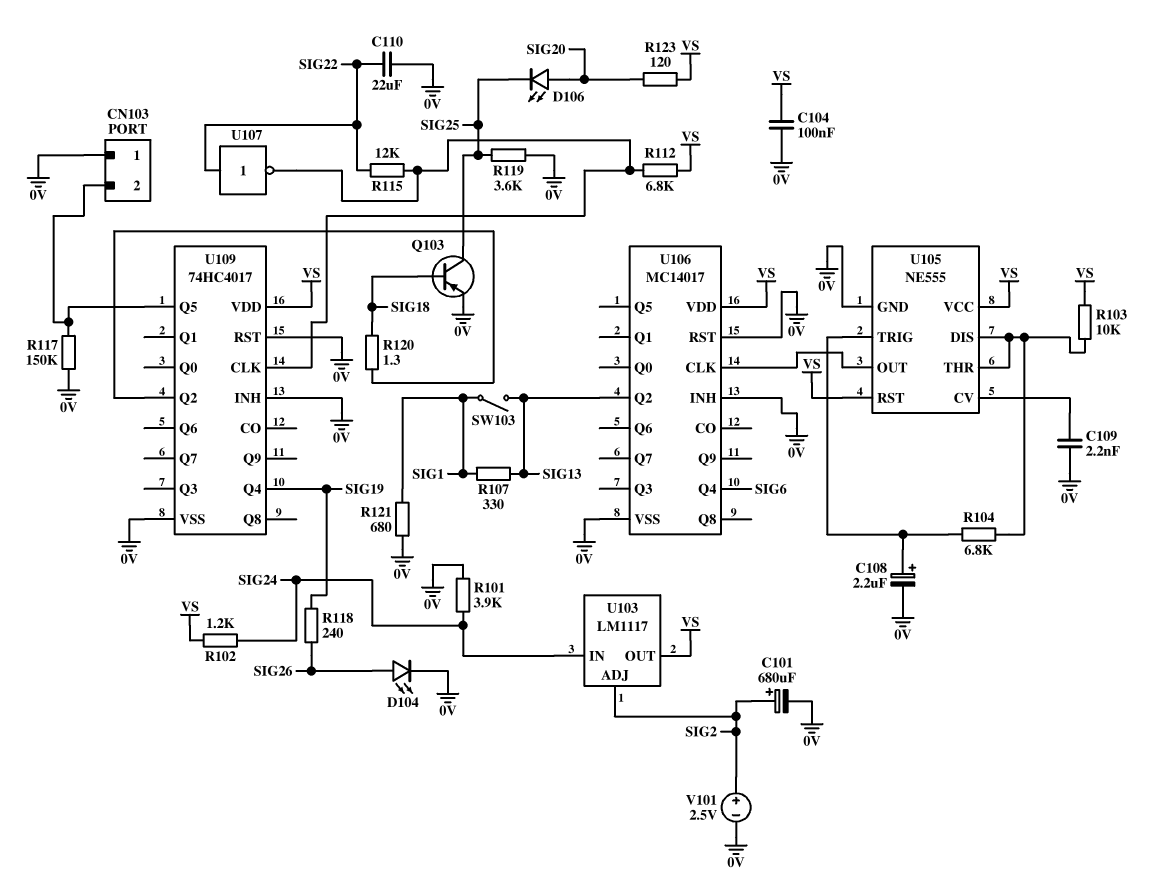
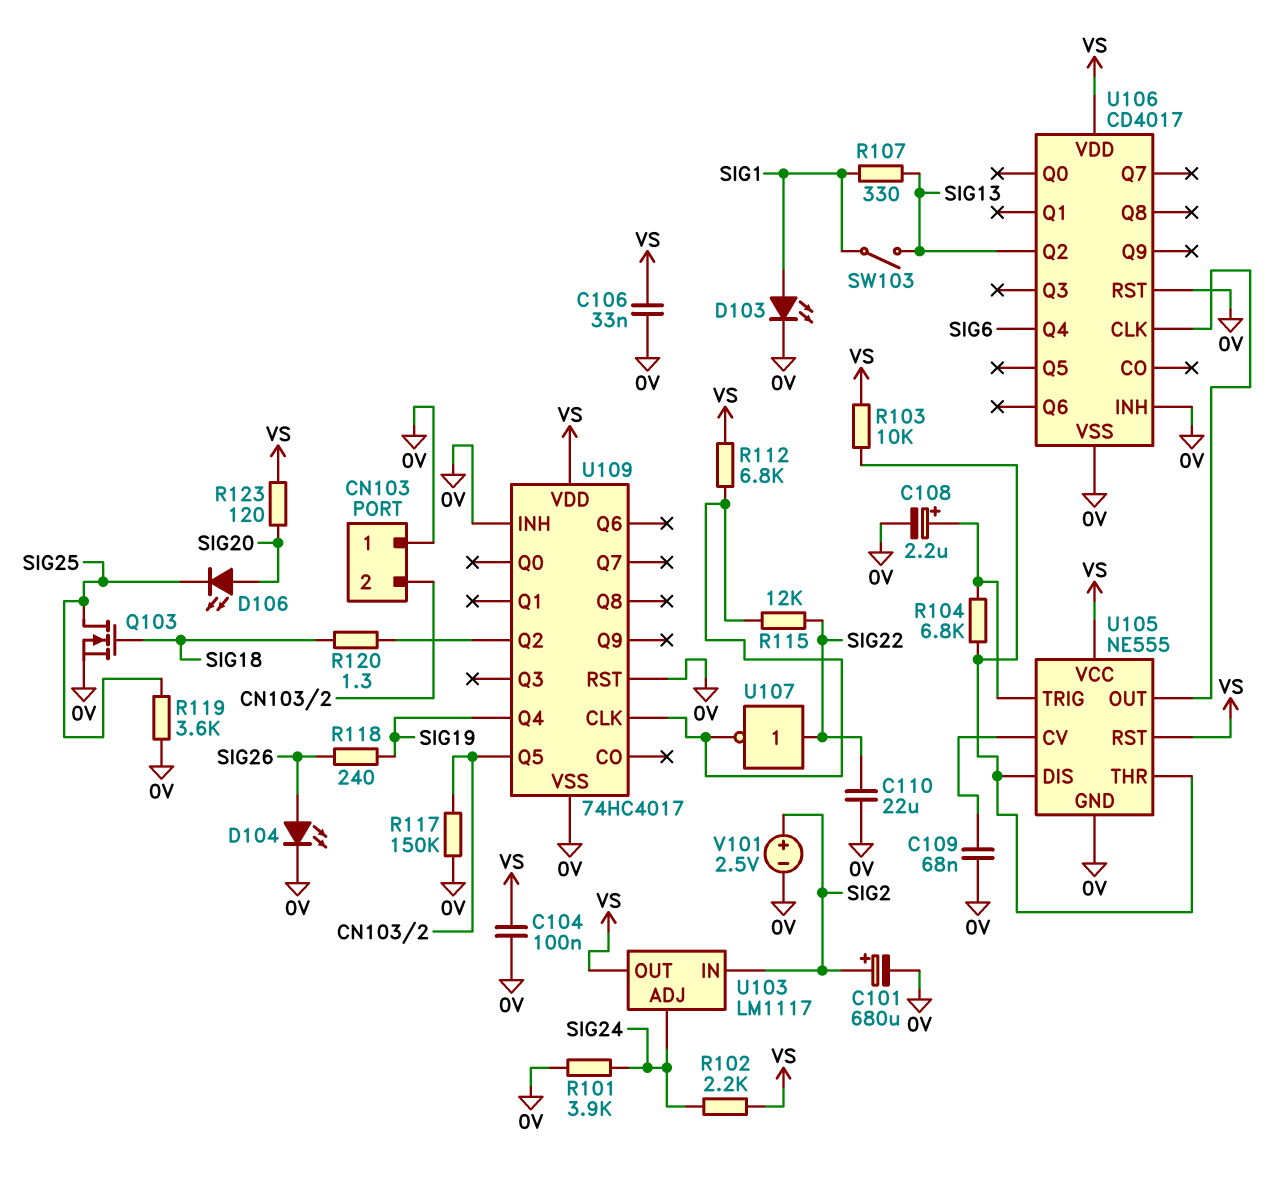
C106: none -> 33nF (0V, VS)
C109: 2.2nF (0V, U105/CV) -> 68nF (0V, U105/CV)
D103: none -> LED (A SIG1, K 0V)
Q103: PNP (B SIG18, C SIG25, E 0V) -> NMOS (G SIG18, D SIG25, S 0V)
R102: 1.2k (SIG24, VS) -> 2.2k (SIG24, VS)
R121: 680 (0V, SIG1) -> none
U103 pin ADJ: SIG2 -> SIG24
U103 pin IN: SIG24 -> SIG2
U106: MC14017 -> CD4017

